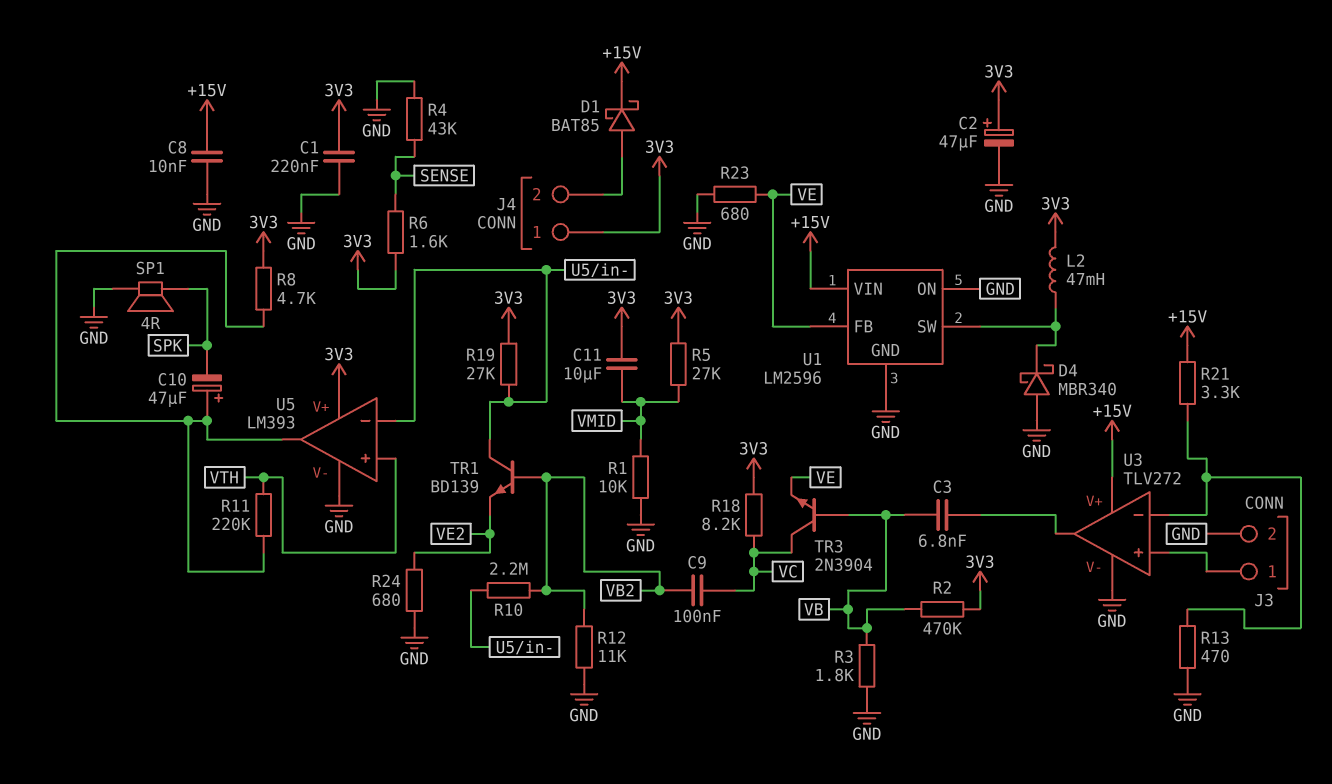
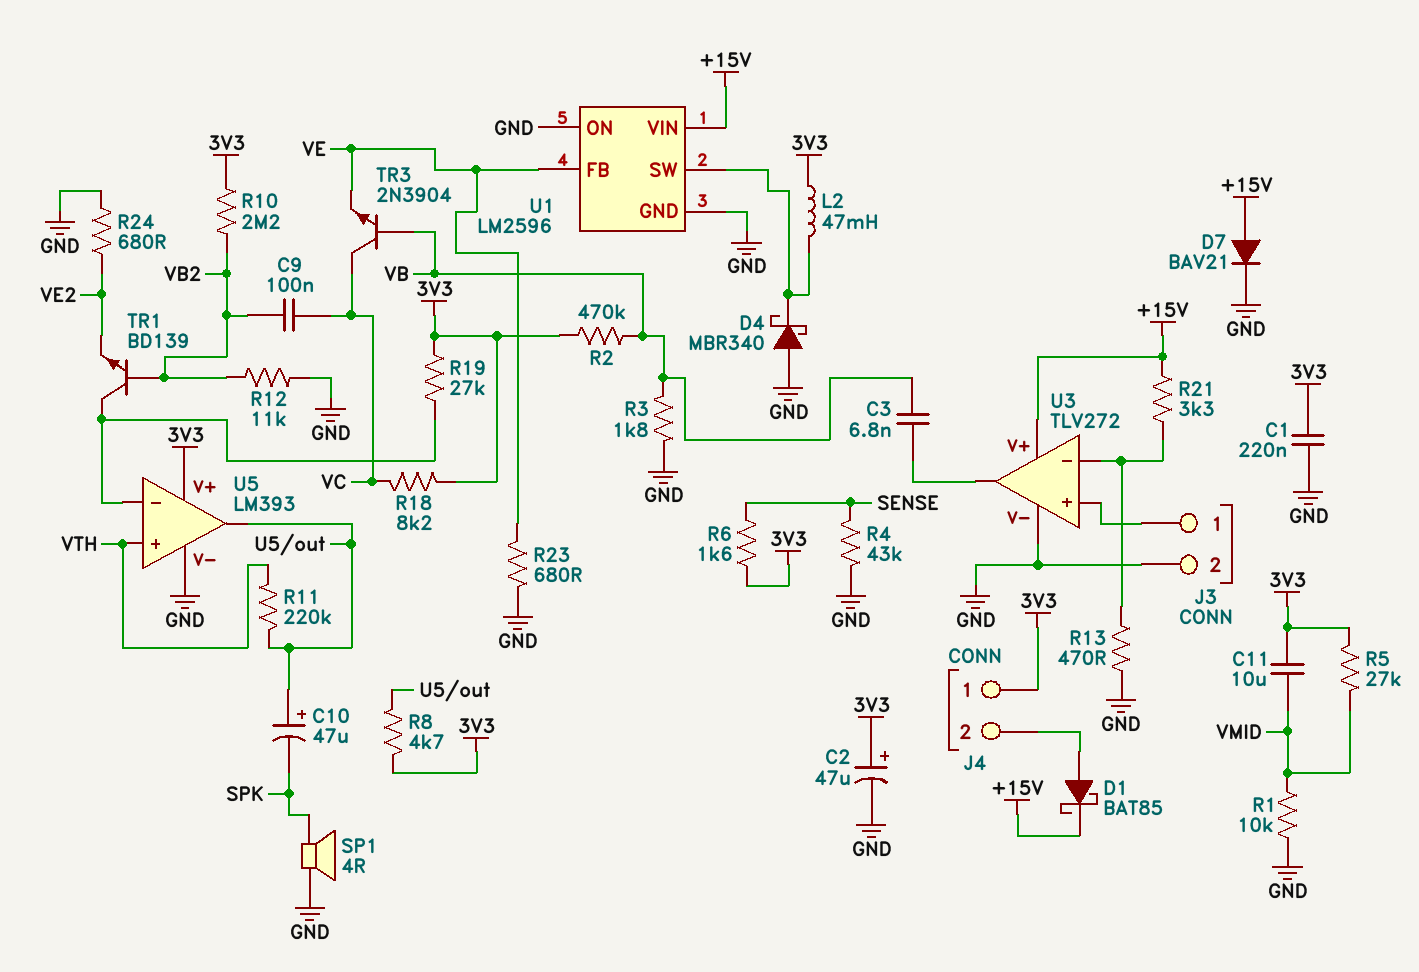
C8: 10nF (+15V, GND) -> none
D7: none -> diode BAV21 (A +15V, K GND)
R10: 2.2M (U5/in-, VB2) -> 2.2M (3V3, VB2)

